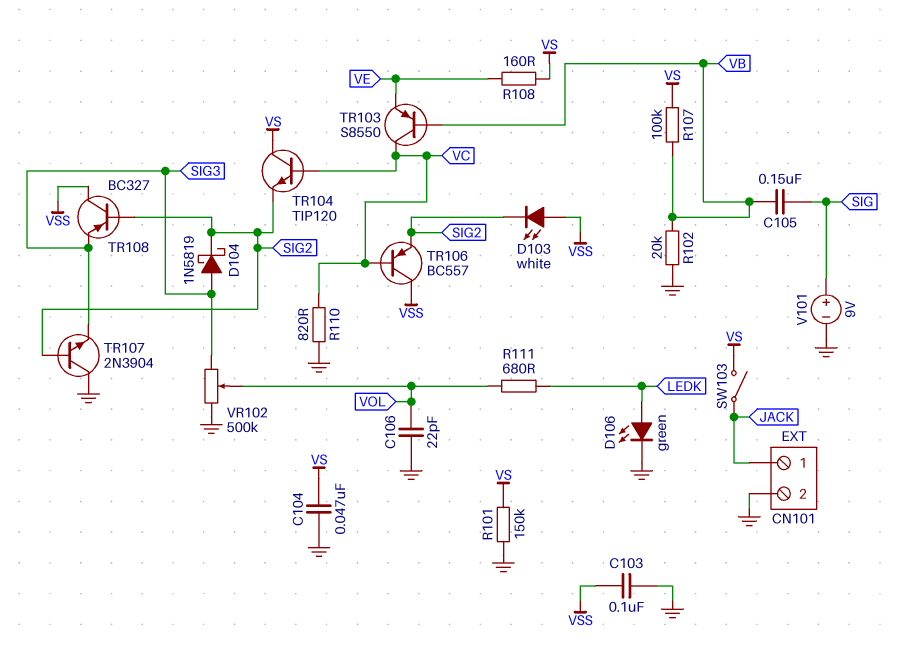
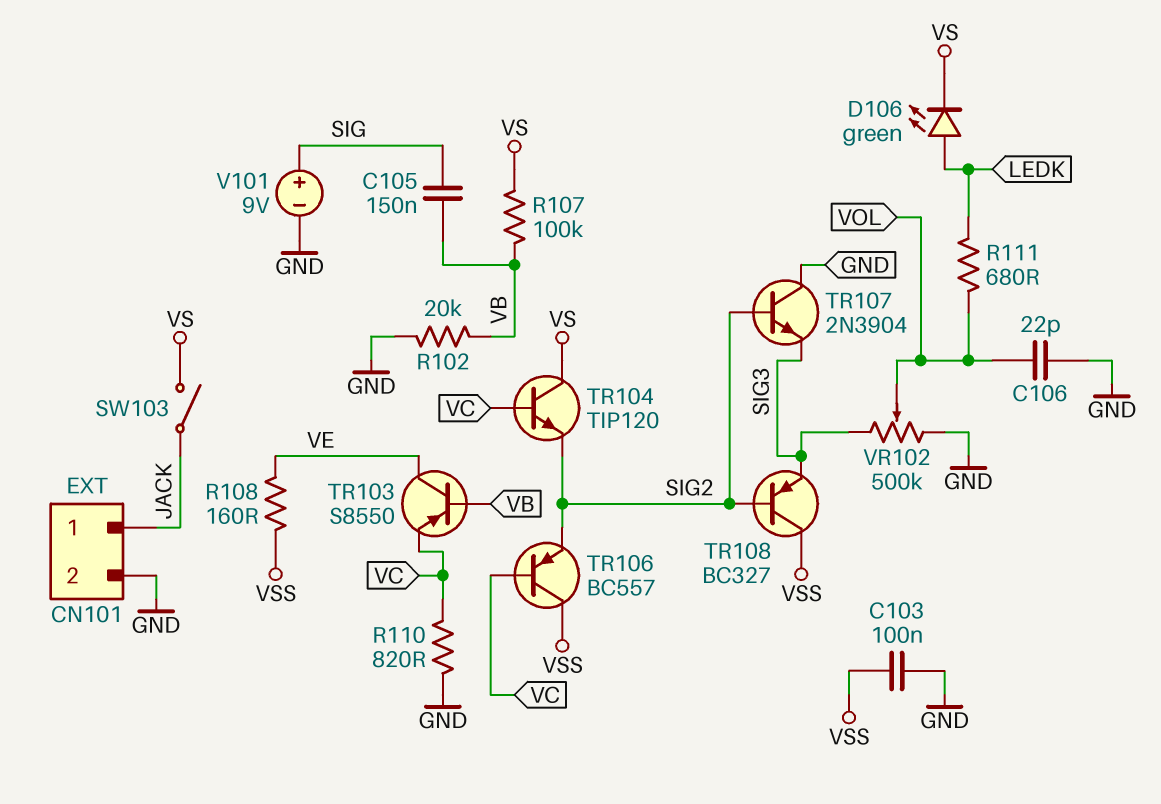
C104: 47nF (GND, VS) -> none
D103: LED white (A VSS, K SIG2) -> none
D104: schottky 1N5819 (A SIG3, K SIG2) -> none
D106: LED green (A LEDK, K GND) -> LED green (A LEDK, K VS)
R101: 150k (GND, VS) -> none
R108: 160 (VE, VS) -> 160 (VE, VSS)
TR103: PNP S8550 (B VB, C VC, E VE) -> PNP S8550 (B VB, C VE, E VC)

